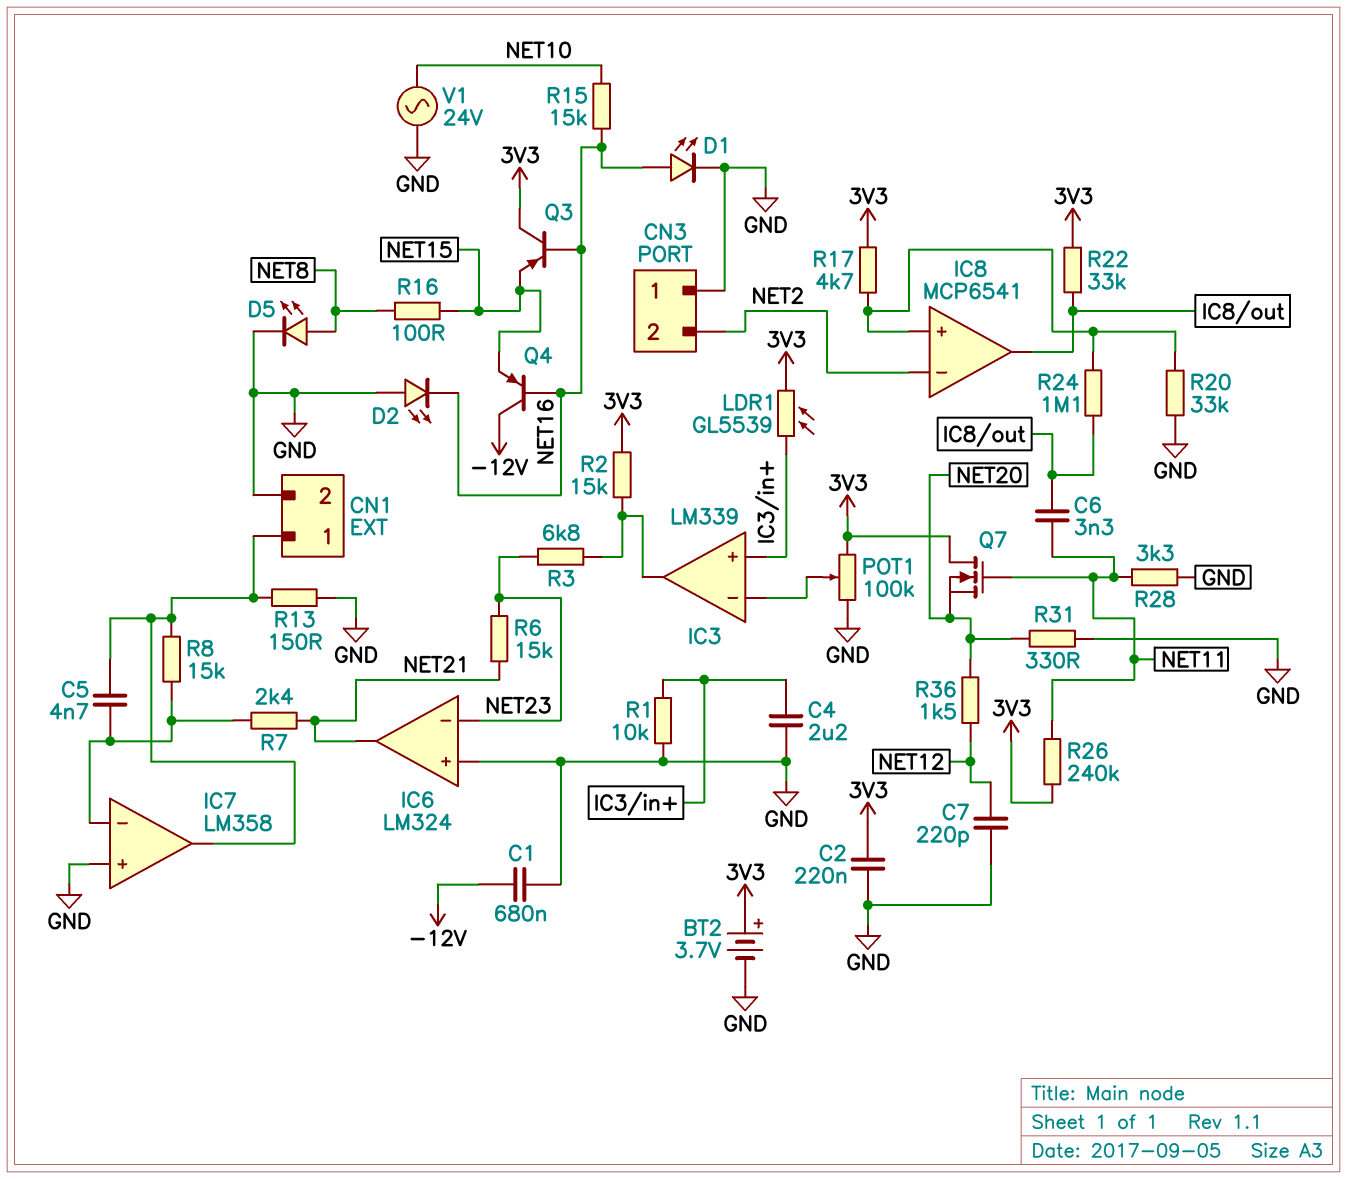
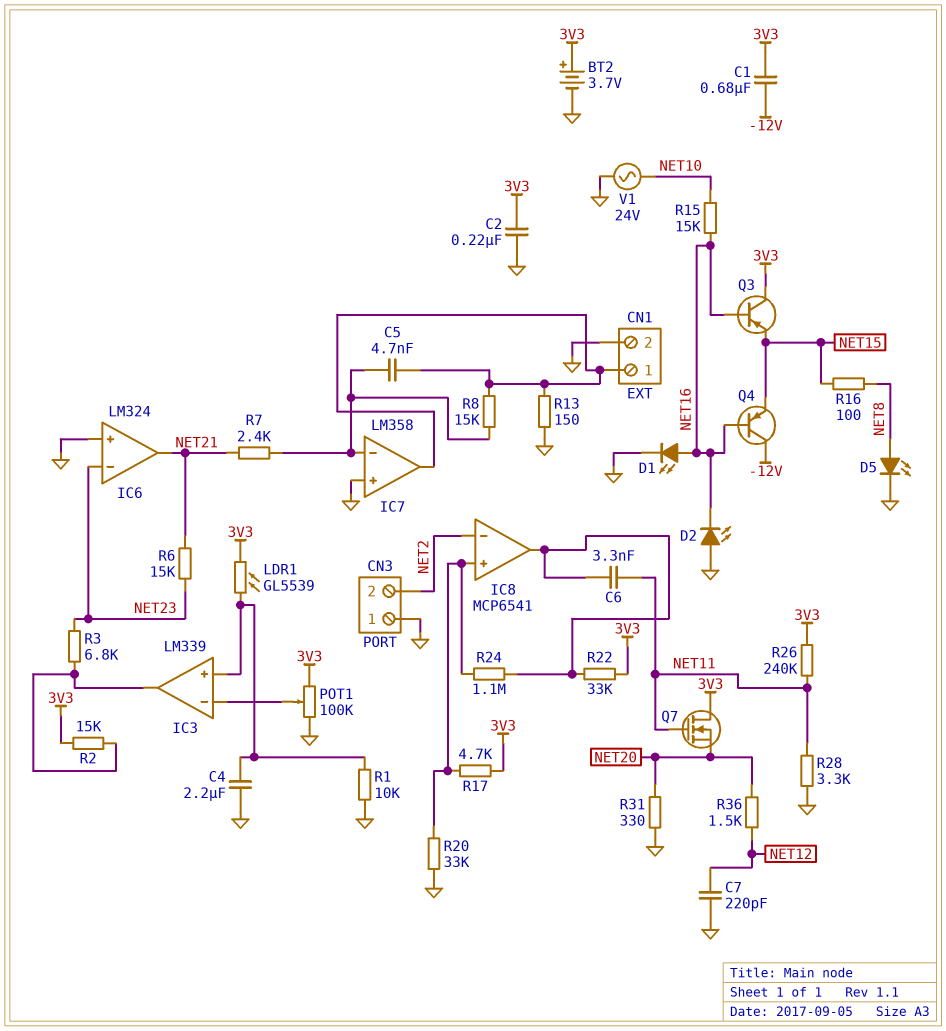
C1: 680nF (-12V, GND) -> 680nF (-12V, 3V3)

